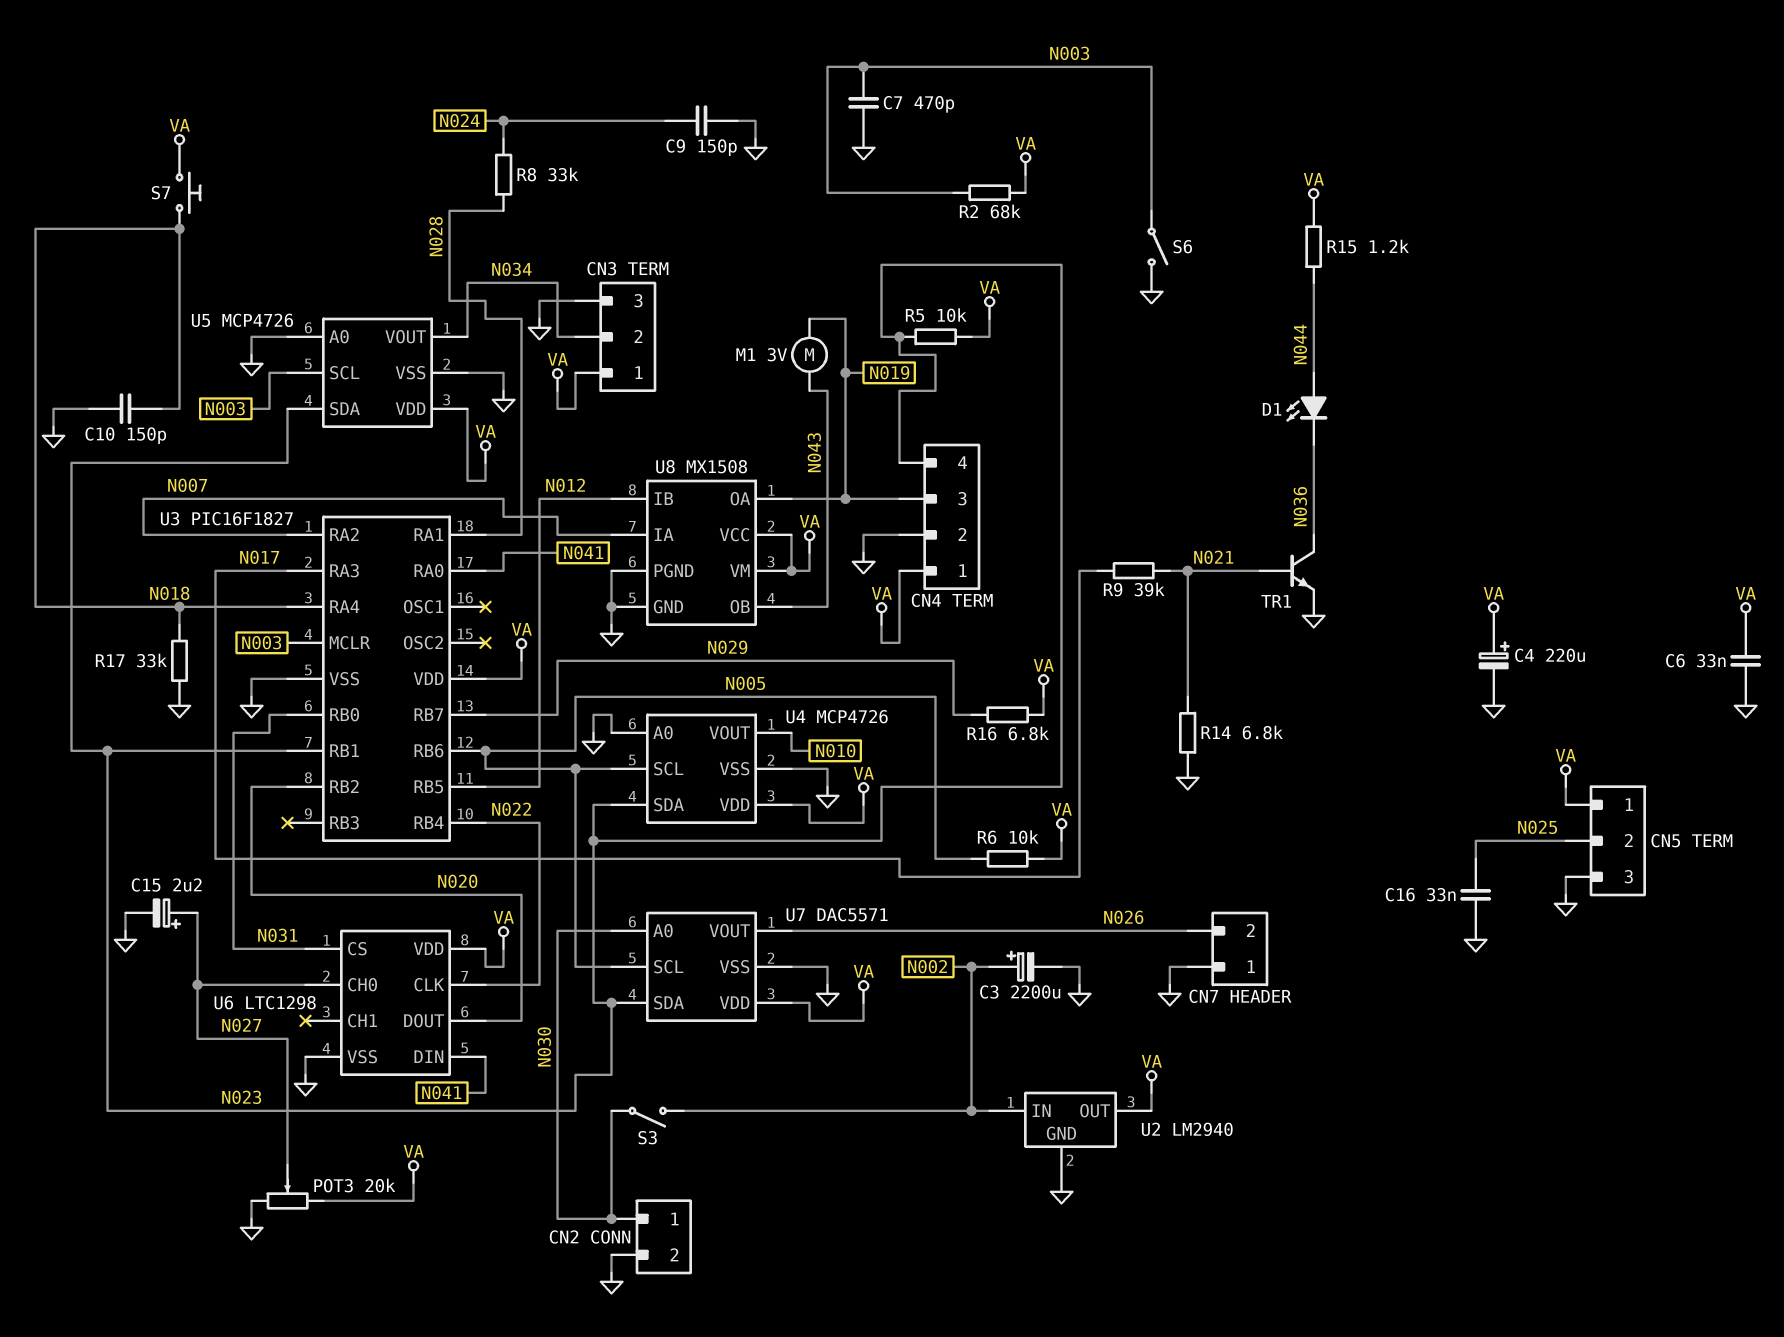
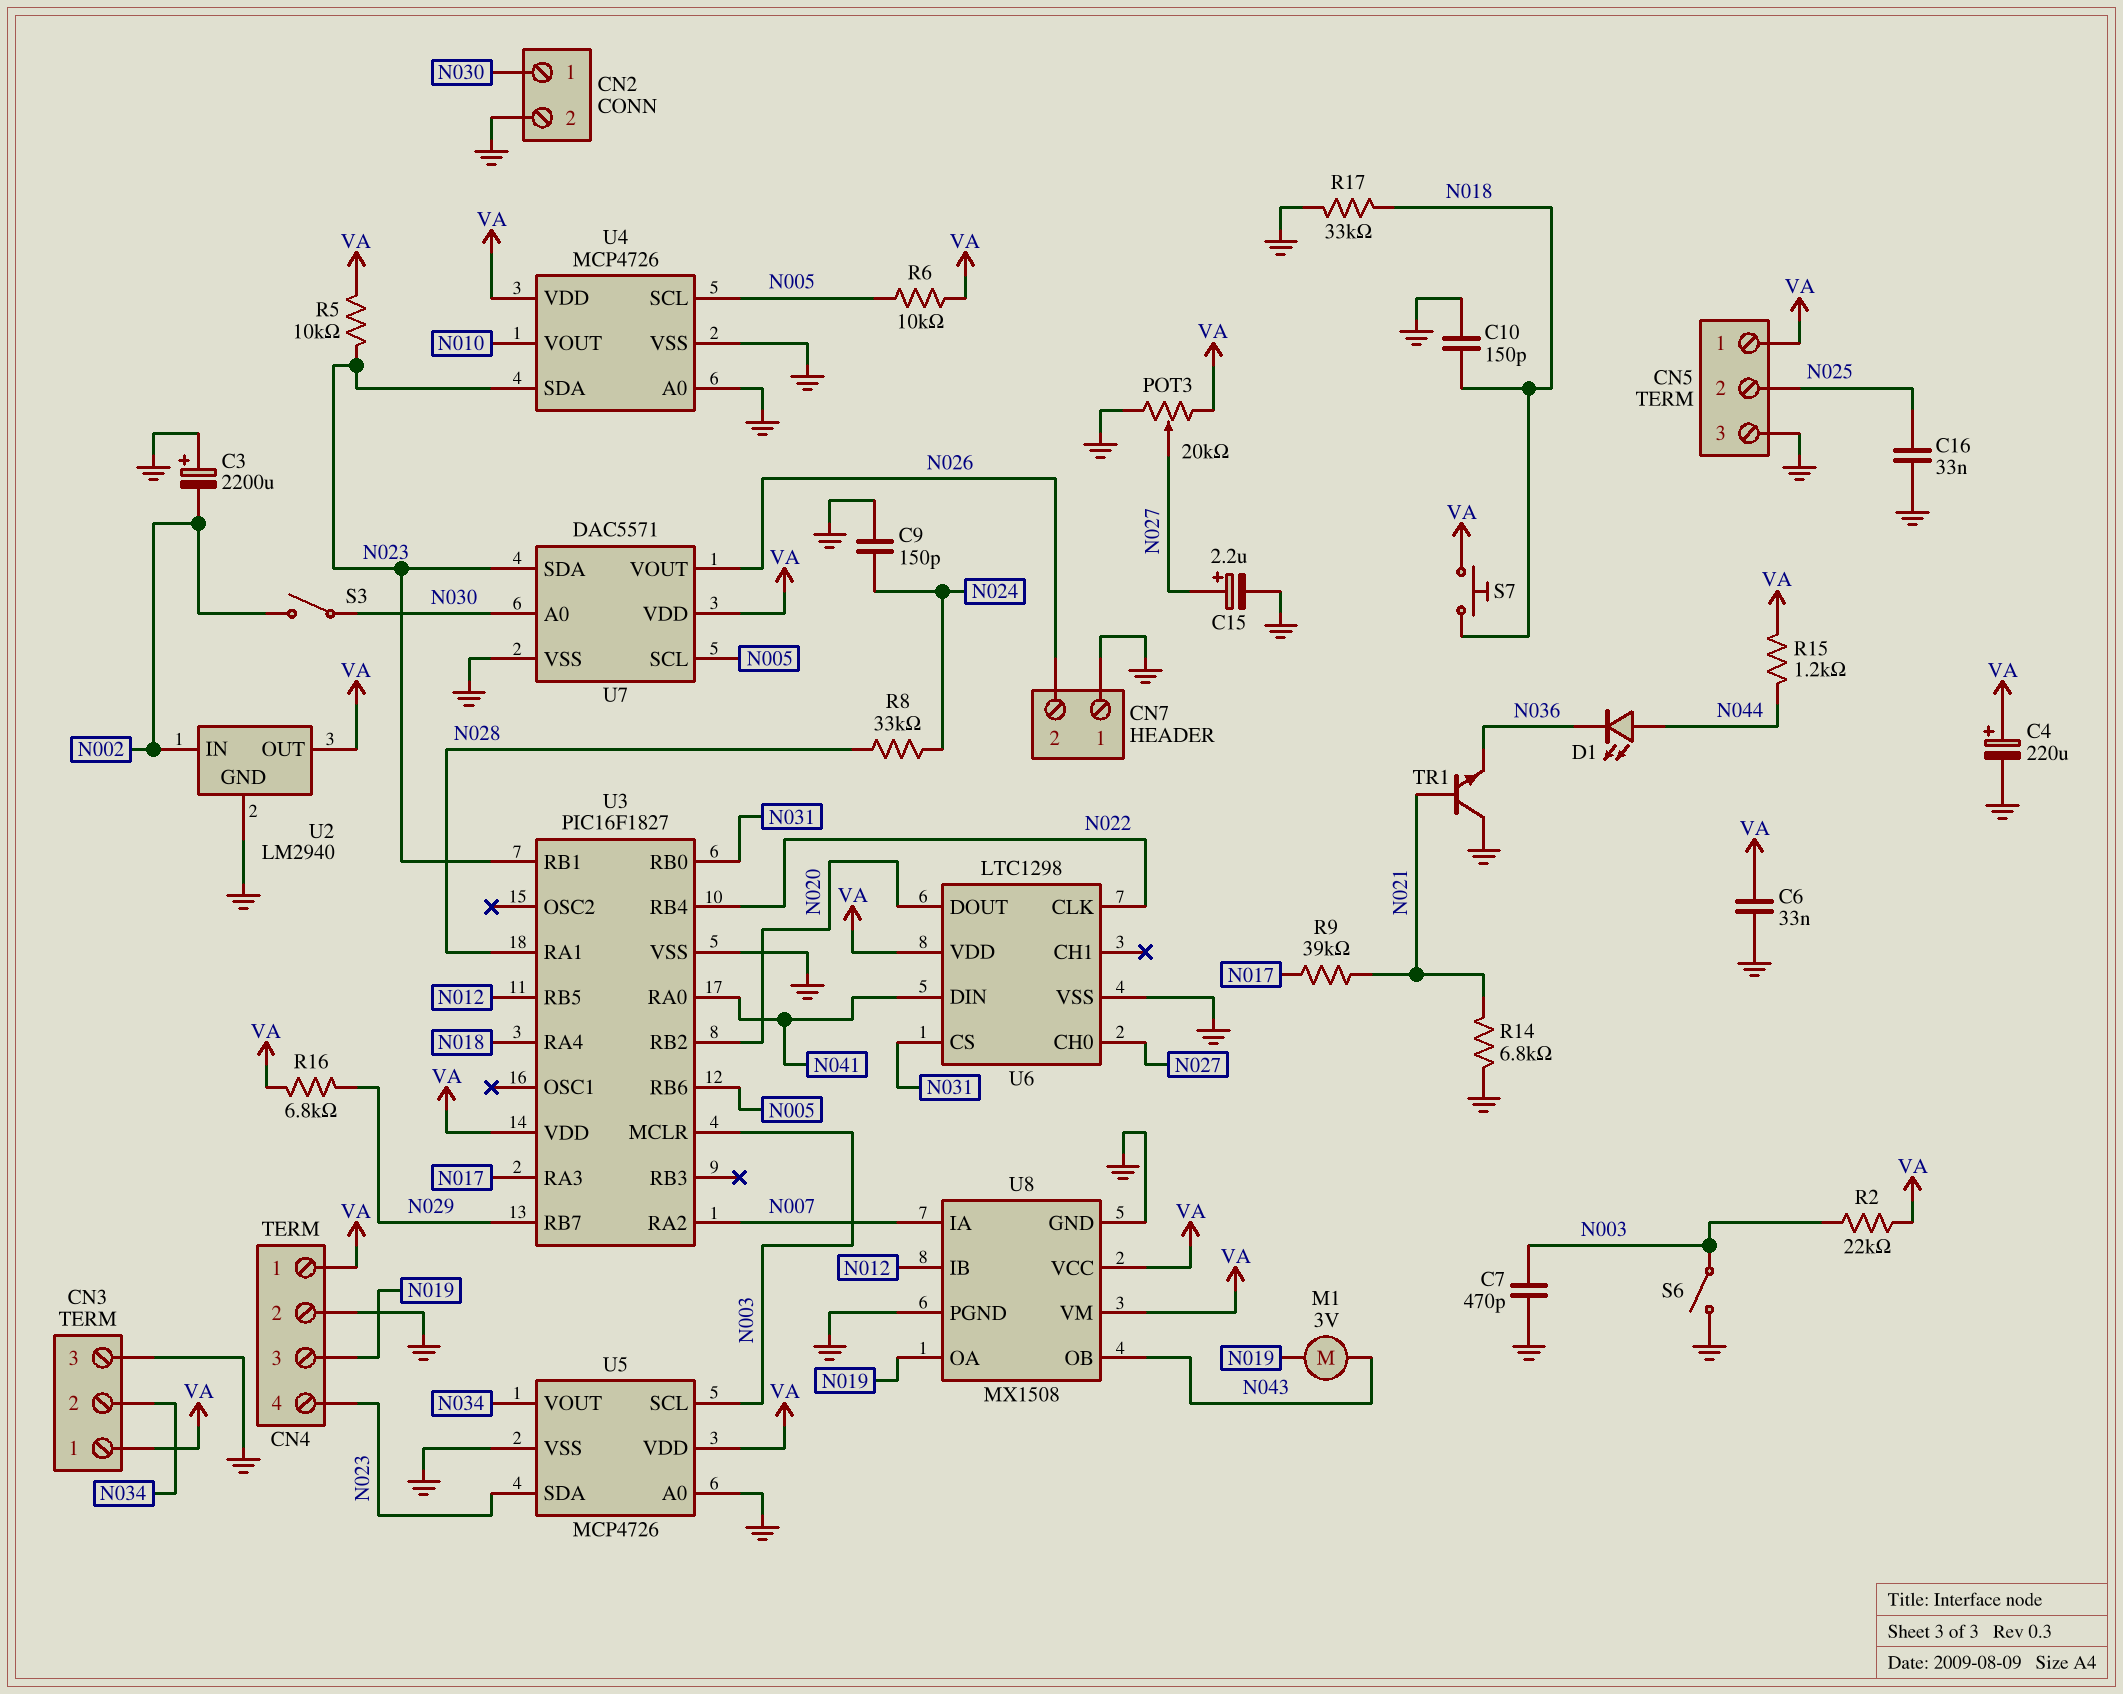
C3: 2200uF (plus N002, minus GND) -> 2200uF (plus GND, minus N002)
R2: 68k (N003, VA) -> 22k (N003, VA)
TR1: NPN (B N021, C N036, E GND) -> NPN (B N021, C GND, E N036)

